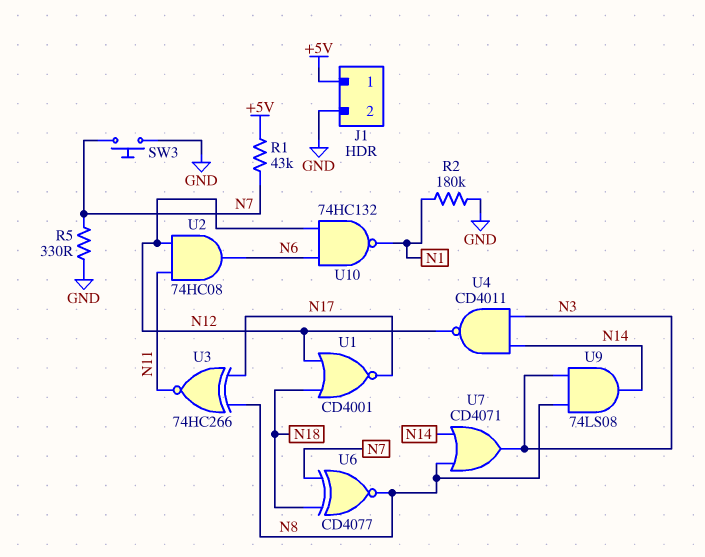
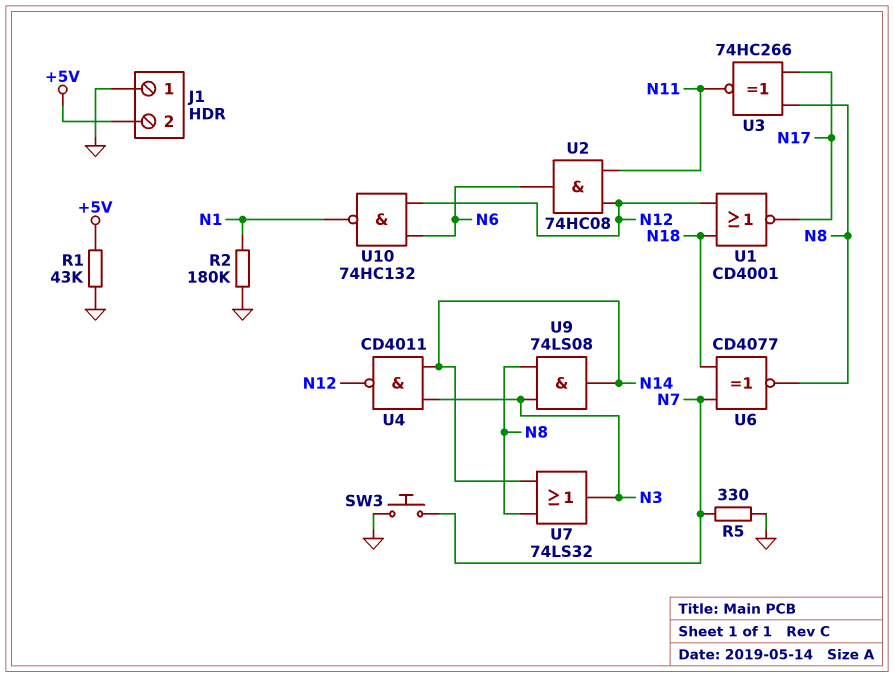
J1 pin 1: +5V -> GND
J1 pin 2: GND -> +5V
R1: 43k (+5V, N7) -> 43k (+5V, GND)
U7: OR CD4071 (in N8, in N14, out N3) -> OR 74LS32 (in N8, in N14, out N3)

